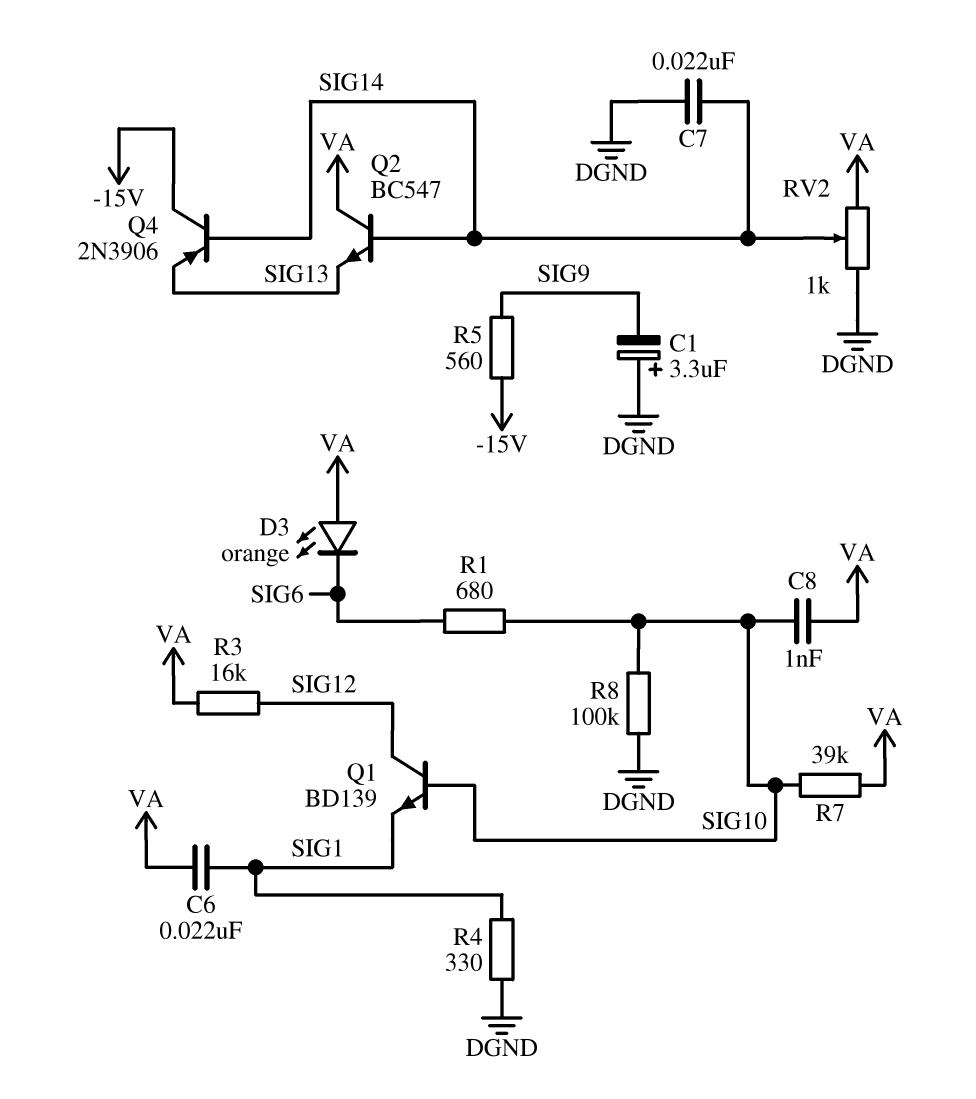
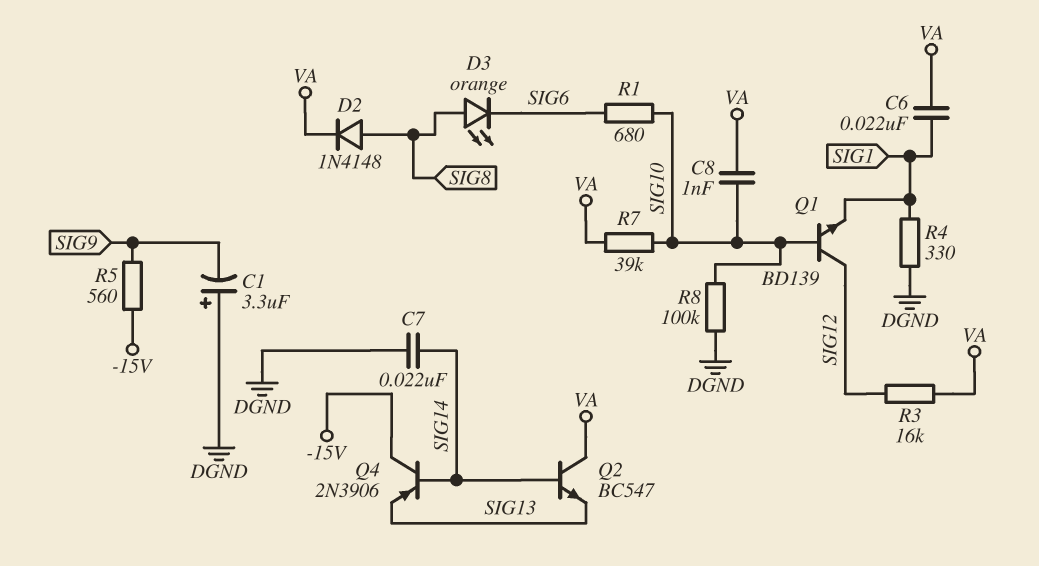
D2: none -> diode 1N4148 (A SIG8, K VA)
D3: LED orange (A VA, K SIG6) -> LED orange (A SIG8, K SIG6)
RV2: 1k (DGND, VA, wiper SIG14) -> none

